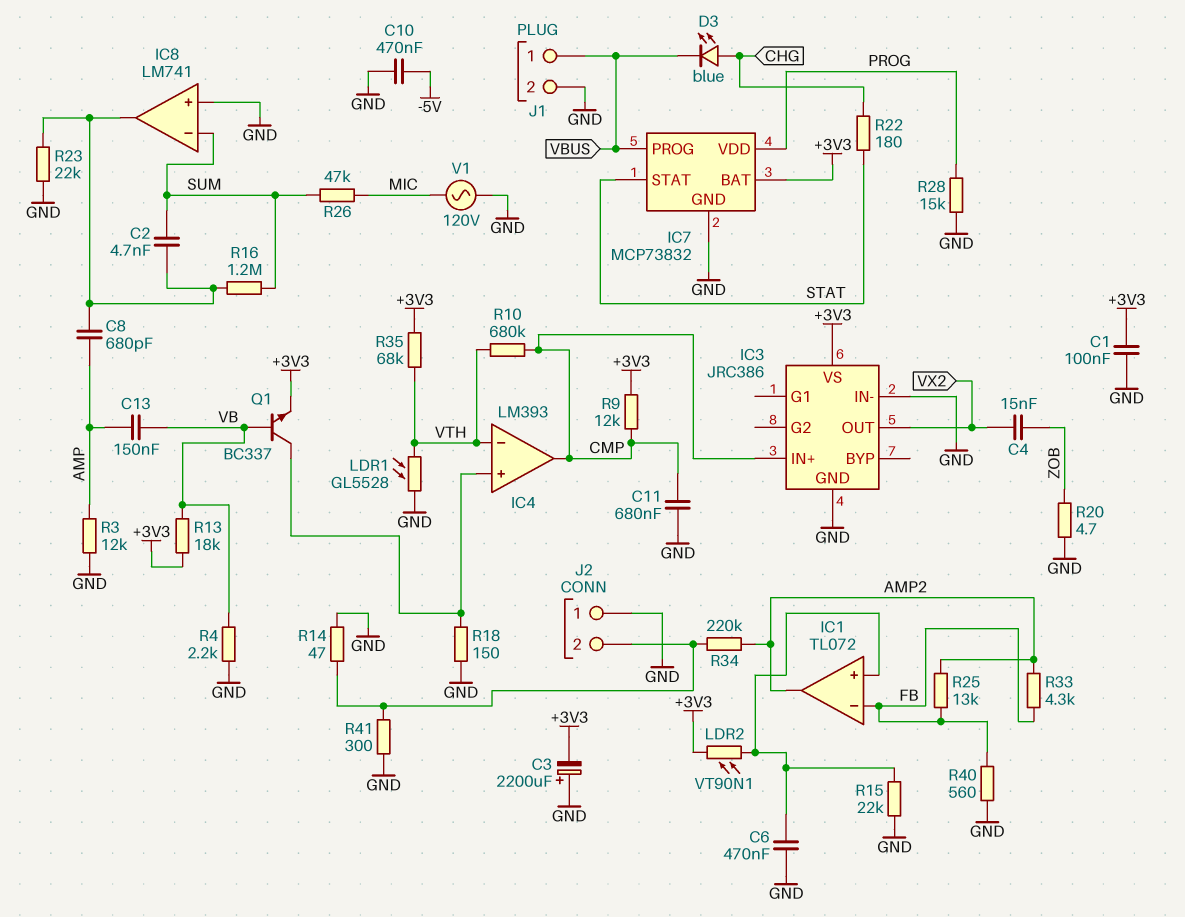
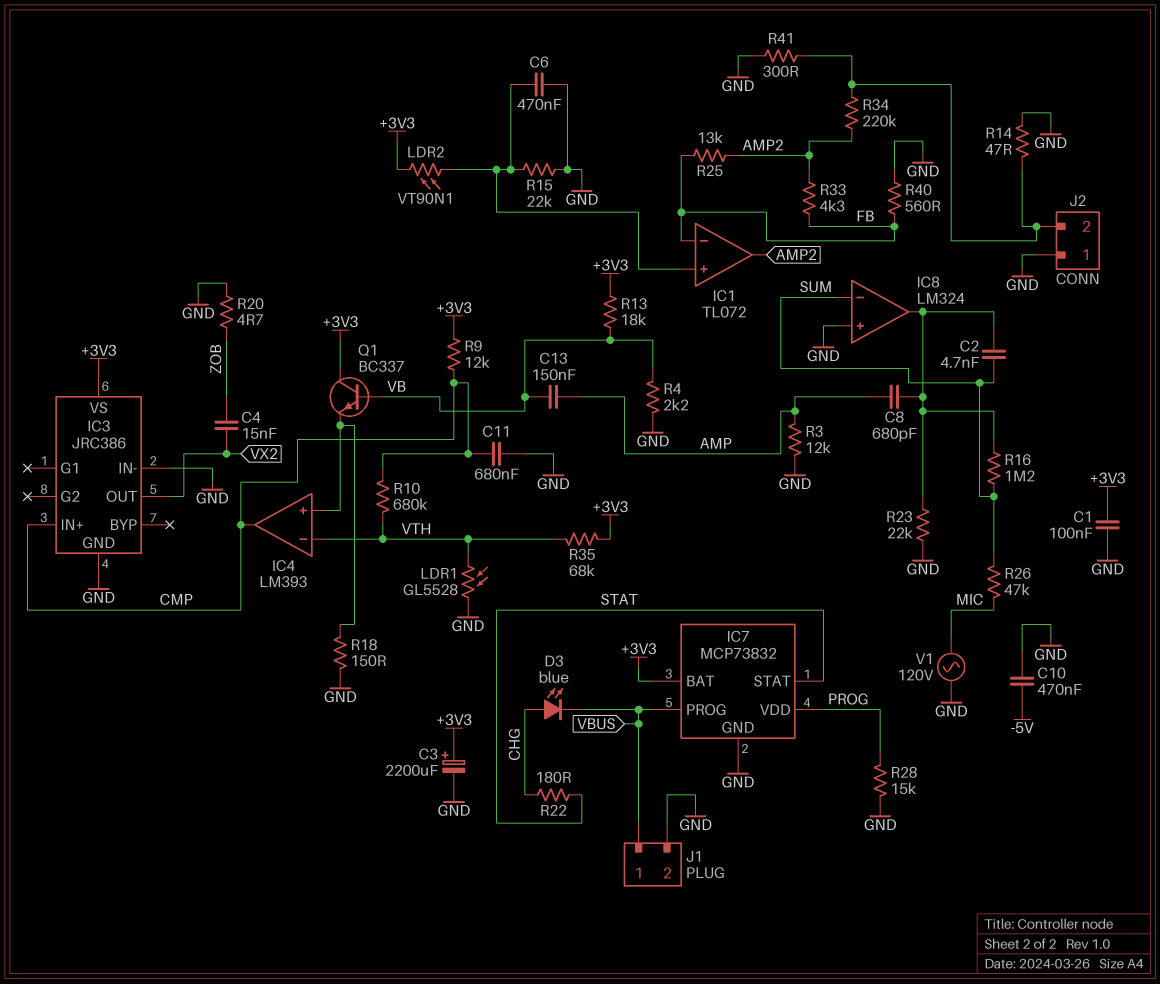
C3: 2200uF (plus GND, minus +3V3) -> 2200uF (plus +3V3, minus GND)
IC8: LM741 -> LM324
Q1: NPN BC337 (B VB, C IC4/in+, E +3V3) -> NPN BC337 (B VB, C +3V3, E IC4/in+)

